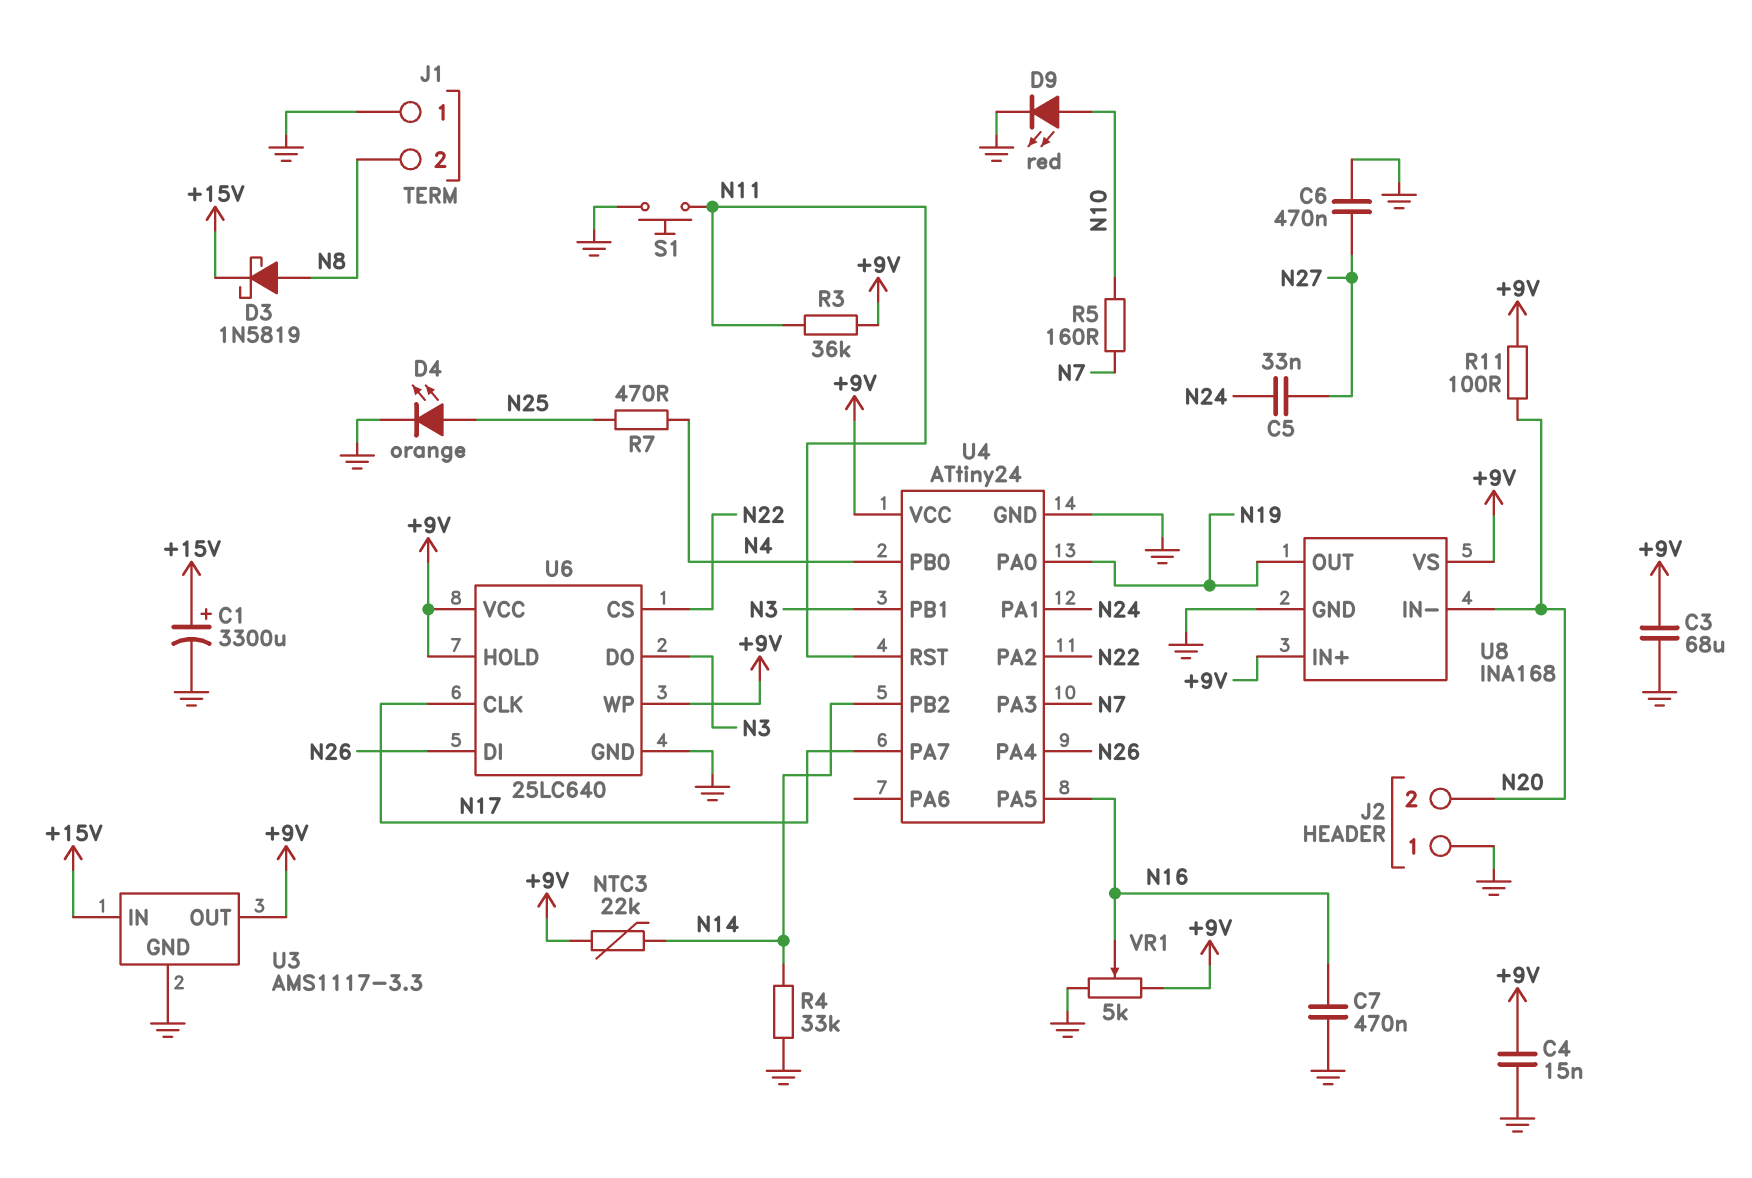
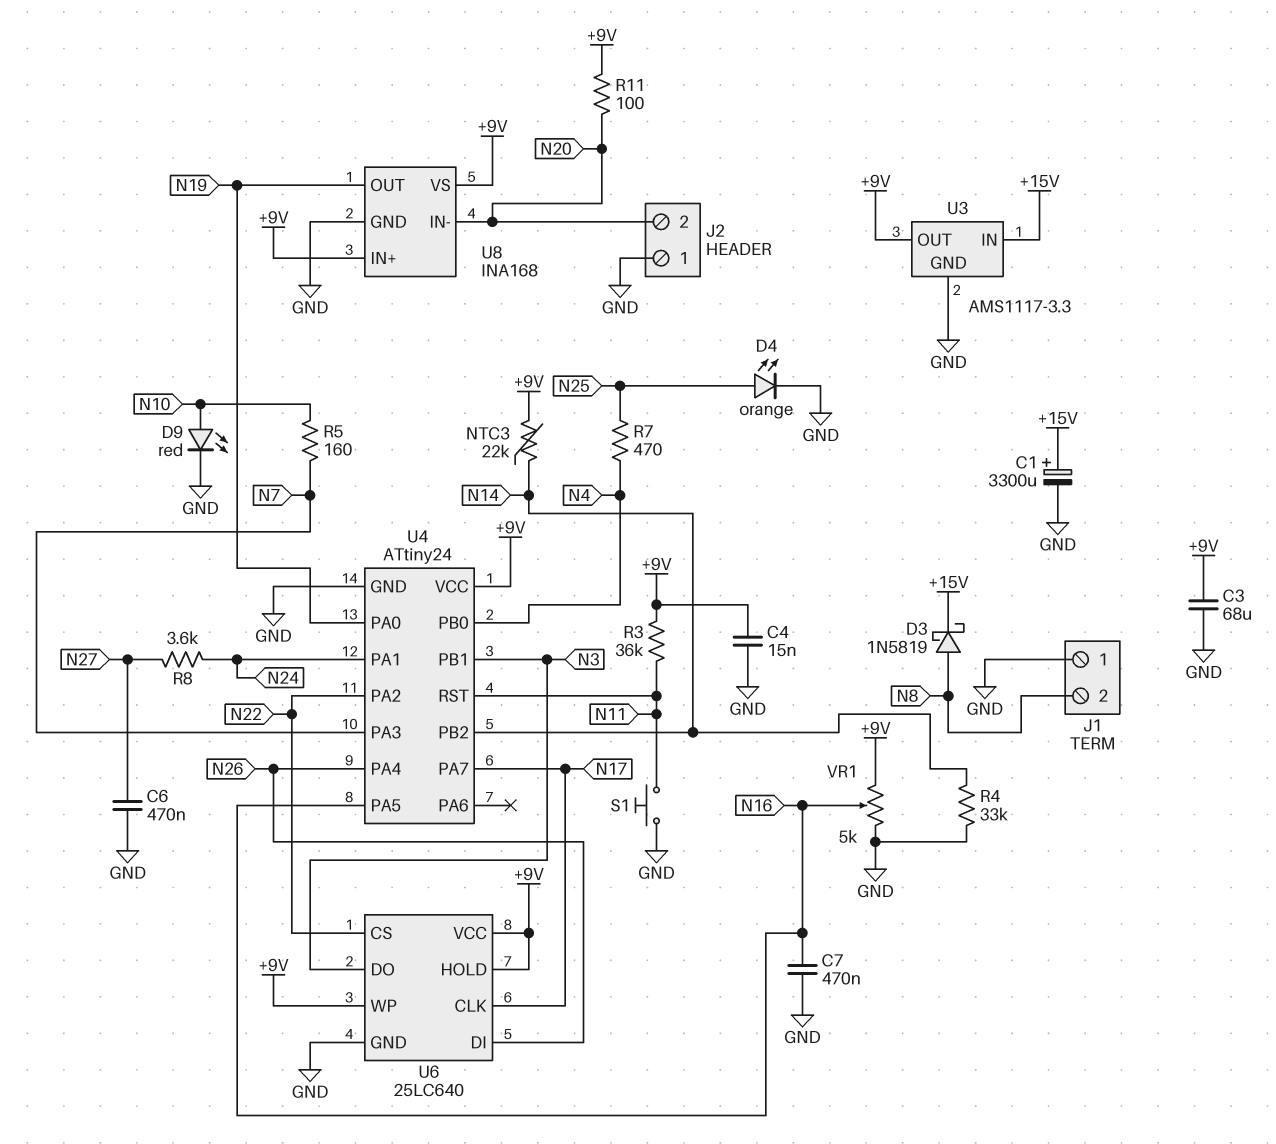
C5: 33nF (N24, N27) -> none
R8: none -> 3.6k (N24, N27)

